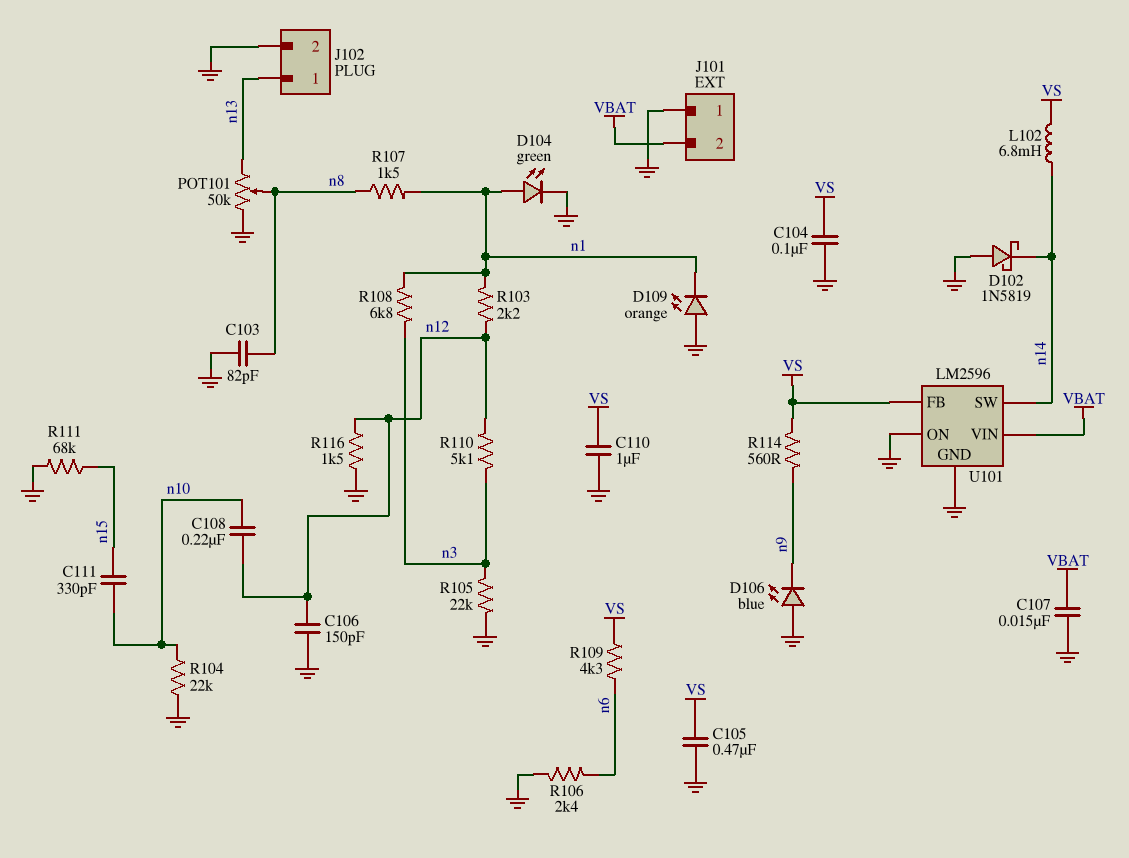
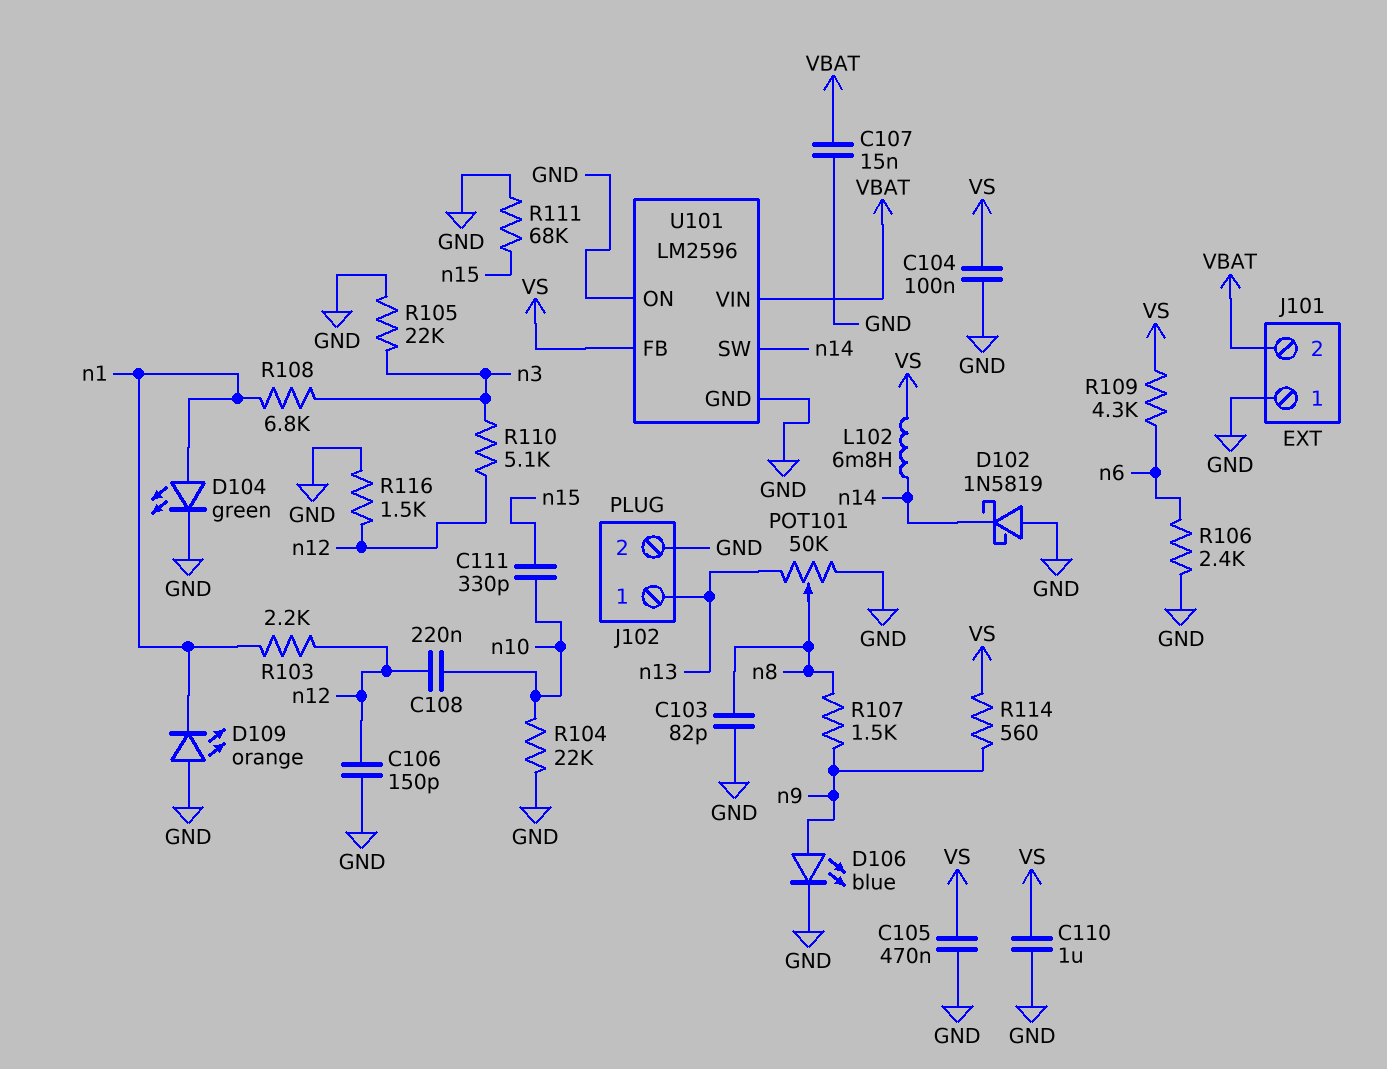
D106: LED blue (A GND, K n9) -> LED blue (A n9, K GND)
R107: 1.5k (n1, n8) -> 1.5k (n8, n9)

